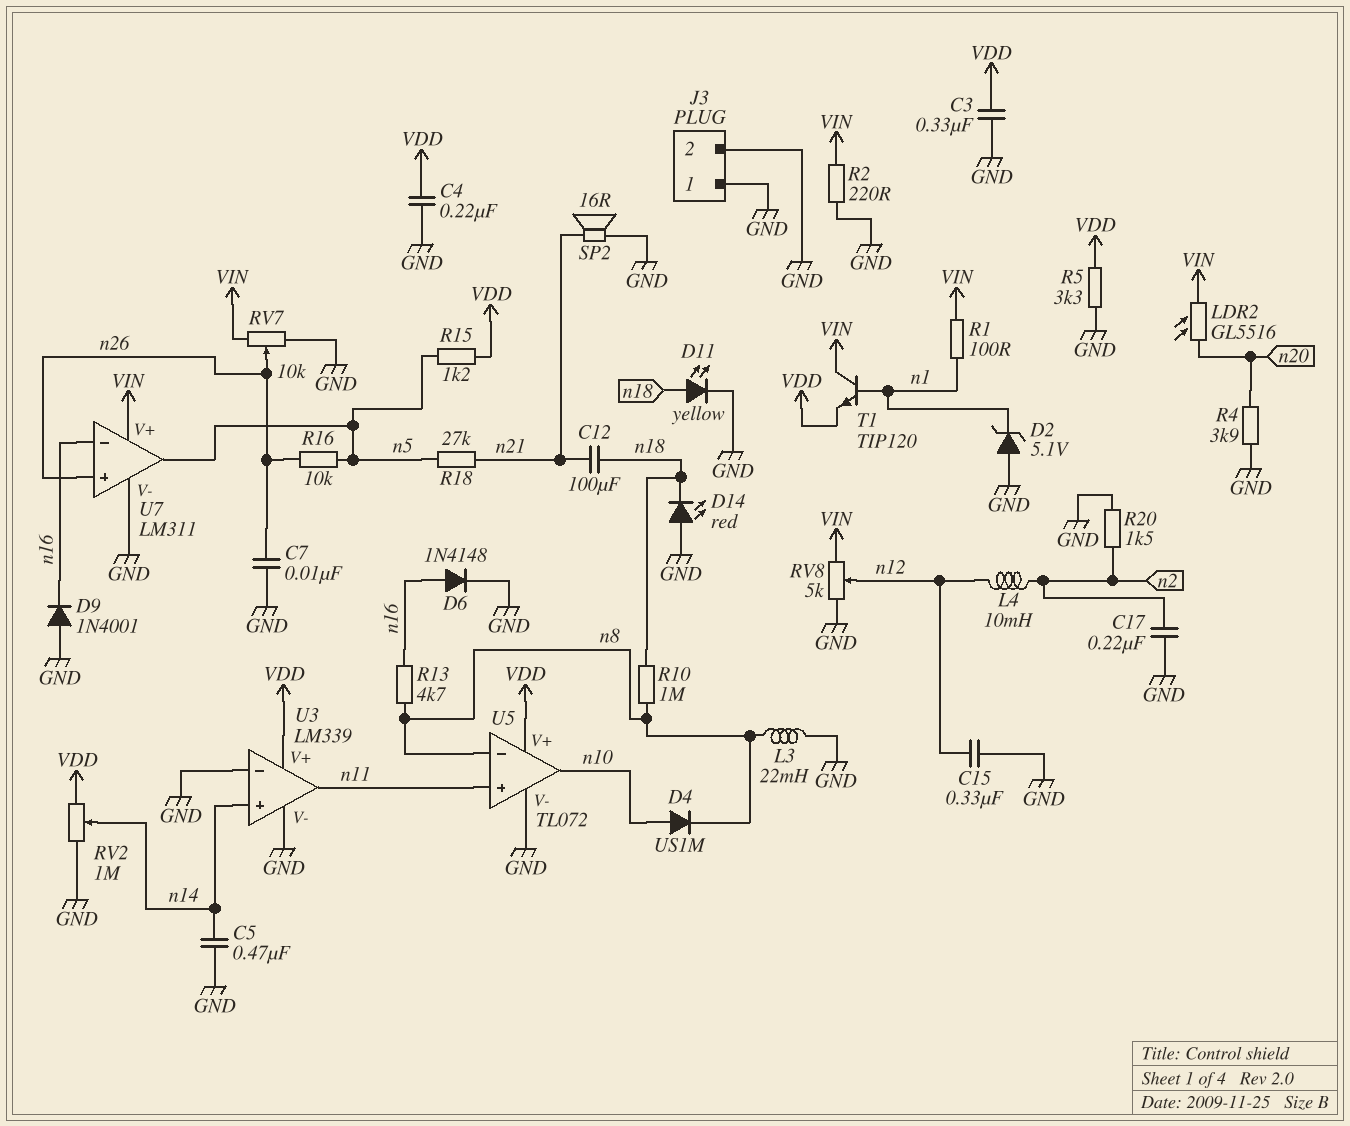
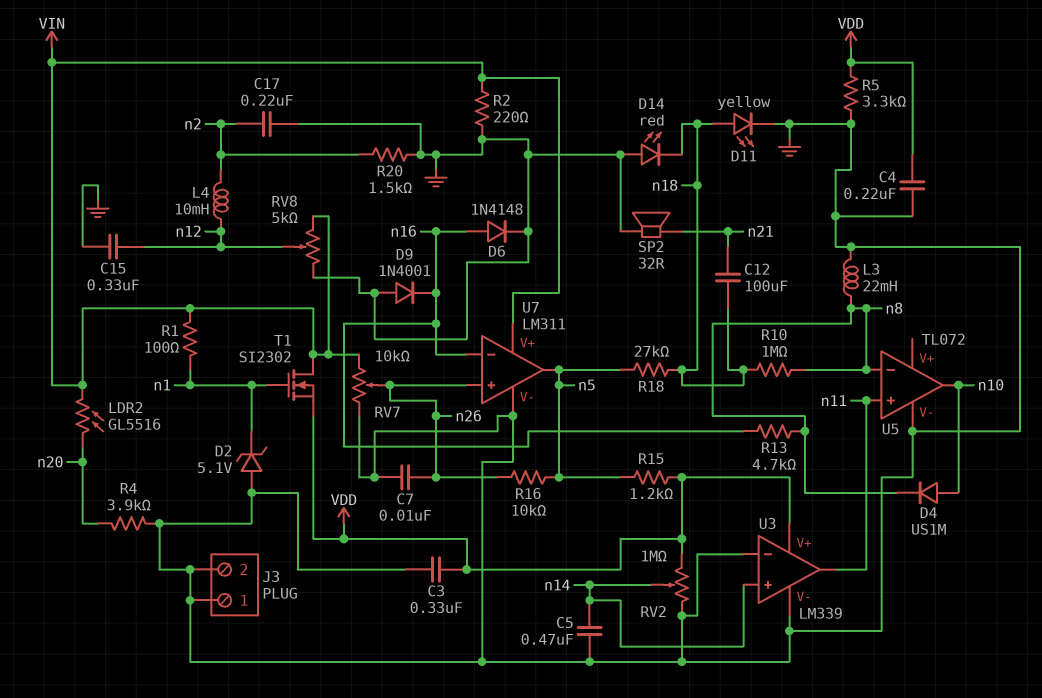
R18: 27k (n5, n21) -> 27k (n5, n18)
SP2: speaker 16R (GND, n21) -> speaker 32R (GND, n21)
T1: NPN TIP120 (B n1, C VIN, E VDD) -> NMOS SI2302 (G n1, D VIN, S VDD)
U5 pin V+: VDD -> none

